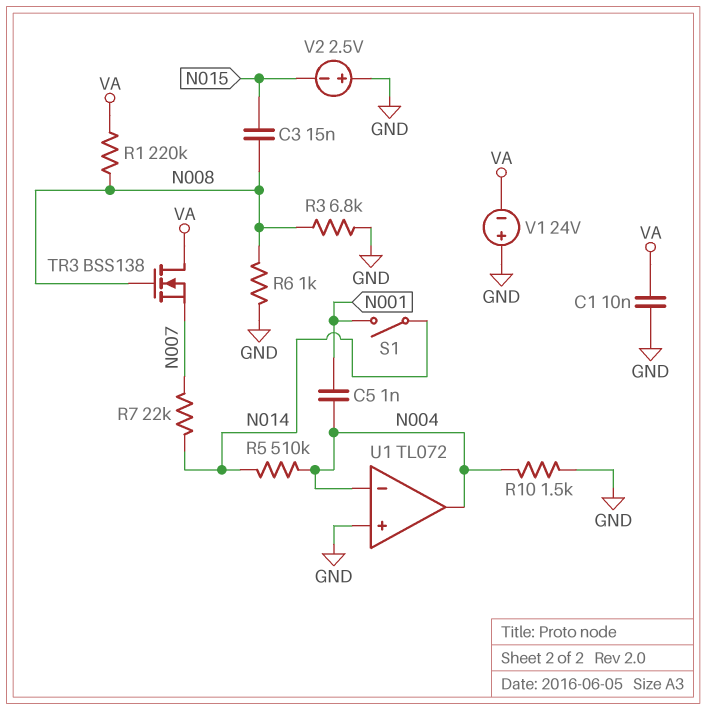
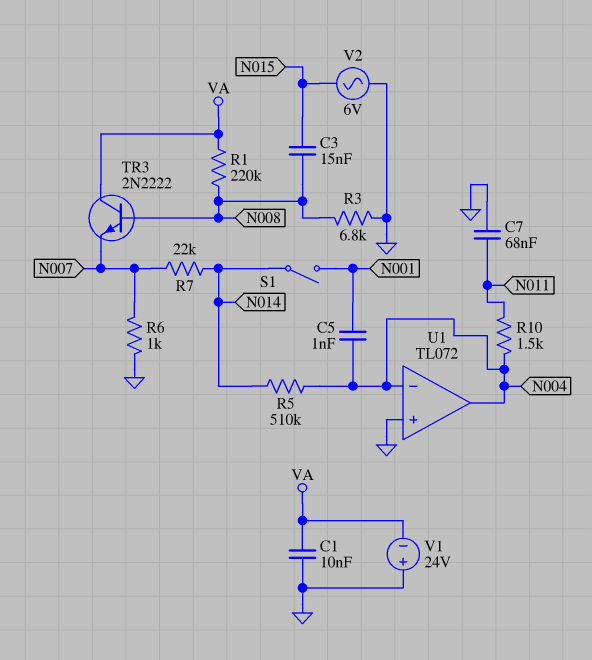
C7: none -> 68nF (GND, N011)
R6: 1k (GND, N008) -> 1k (GND, N007)
R10: 1.5k (GND, N004) -> 1.5k (N004, N011)
TR3: NMOS BSS138 (G N008, D VA, S N007) -> NPN 2N2222 (B N008, C VA, E N007)
V2: 2.5V (plus GND, minus N015) -> AC 6V (GND, N015)

